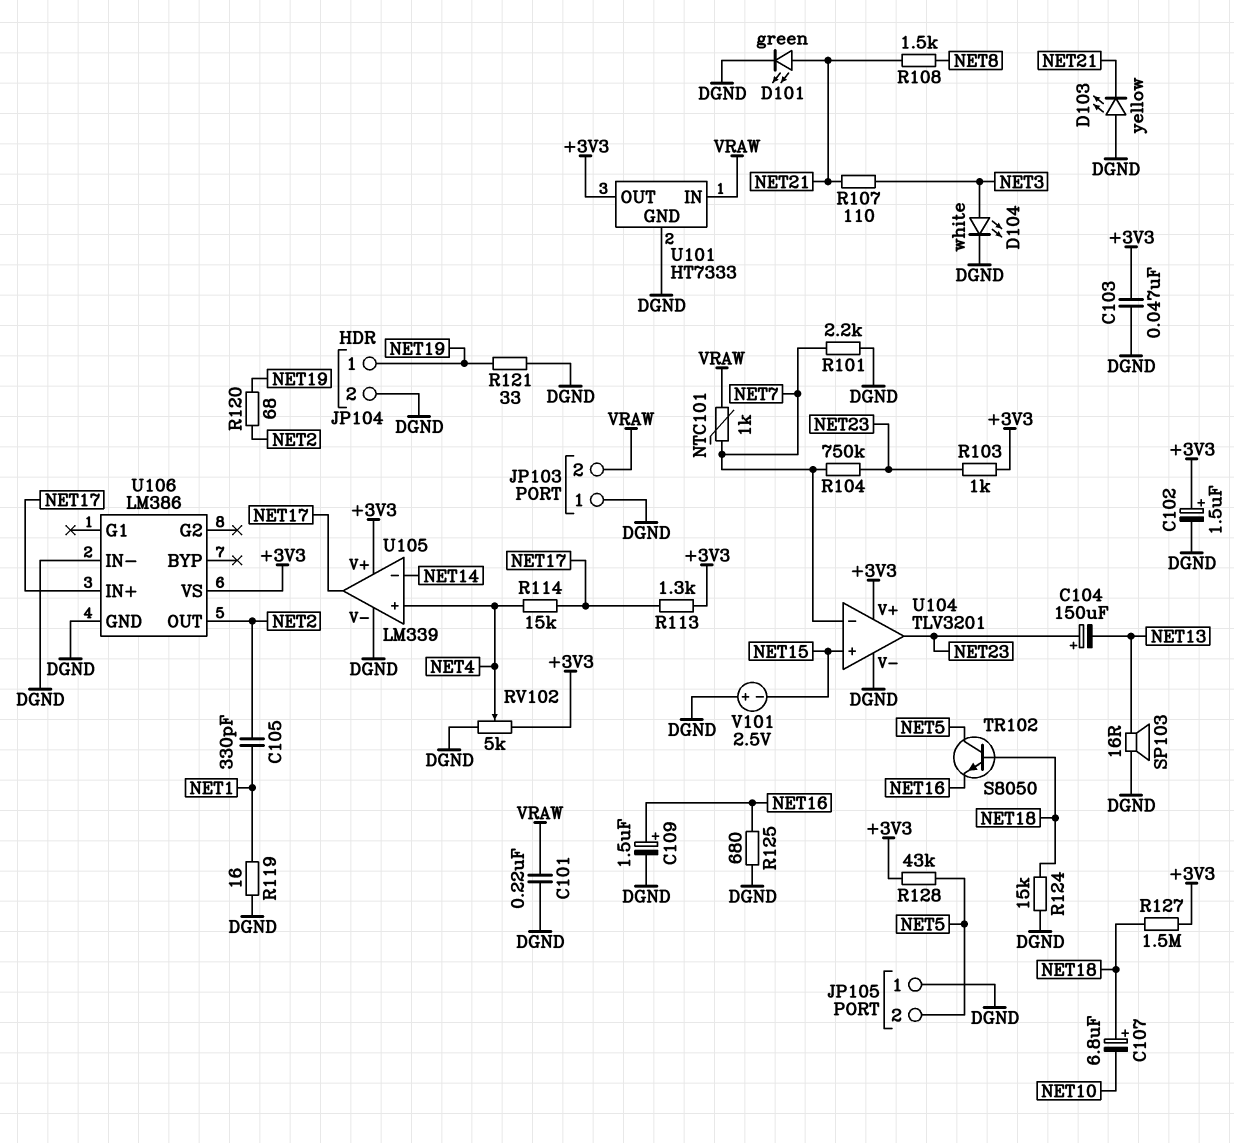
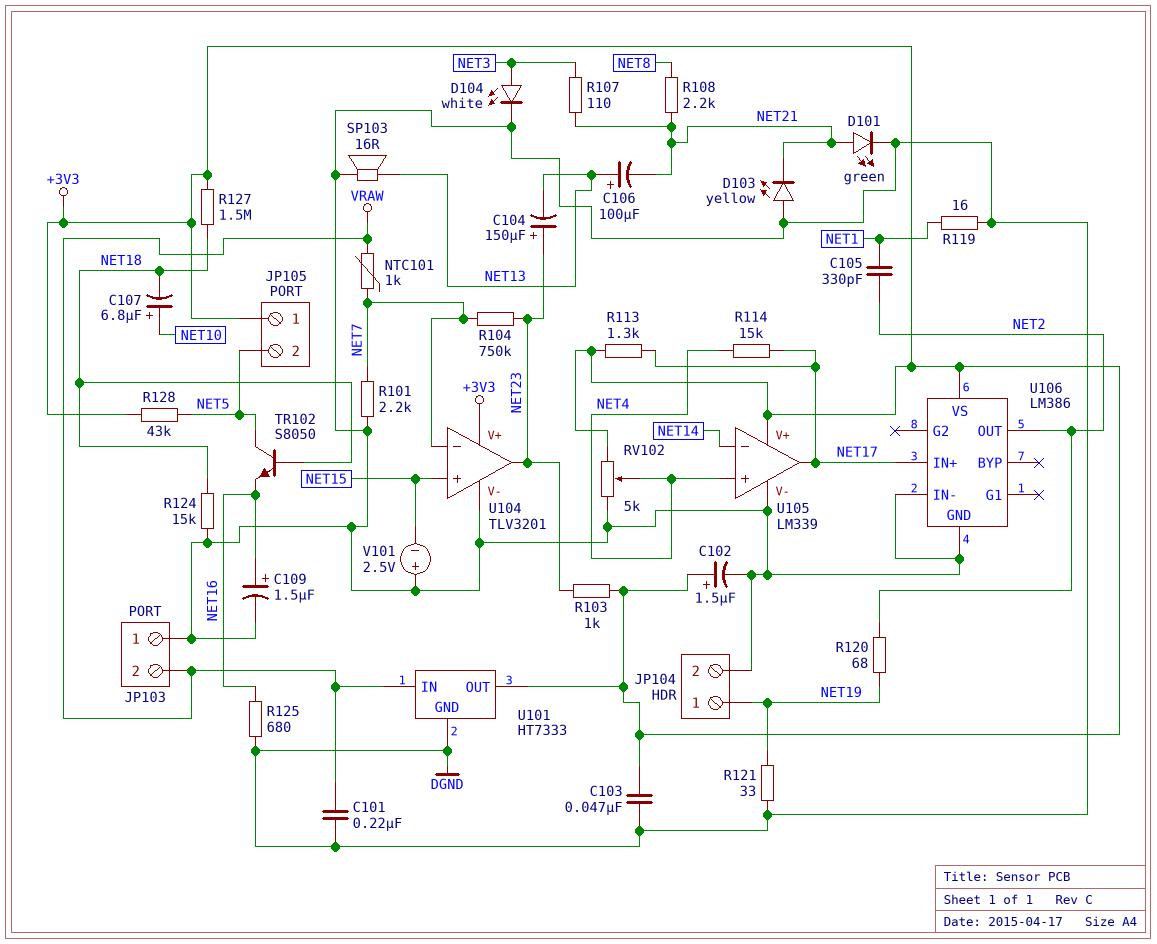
C106: none -> 100uF (plus NET13, minus NET21)
C107: 6.8uF (plus NET18, minus NET10) -> 6.8uF (plus NET10, minus NET18)
JP105 pin 1: DGND -> +3V3
R108: 1.5k (NET8, NET21) -> 2.2k (NET8, NET21)

